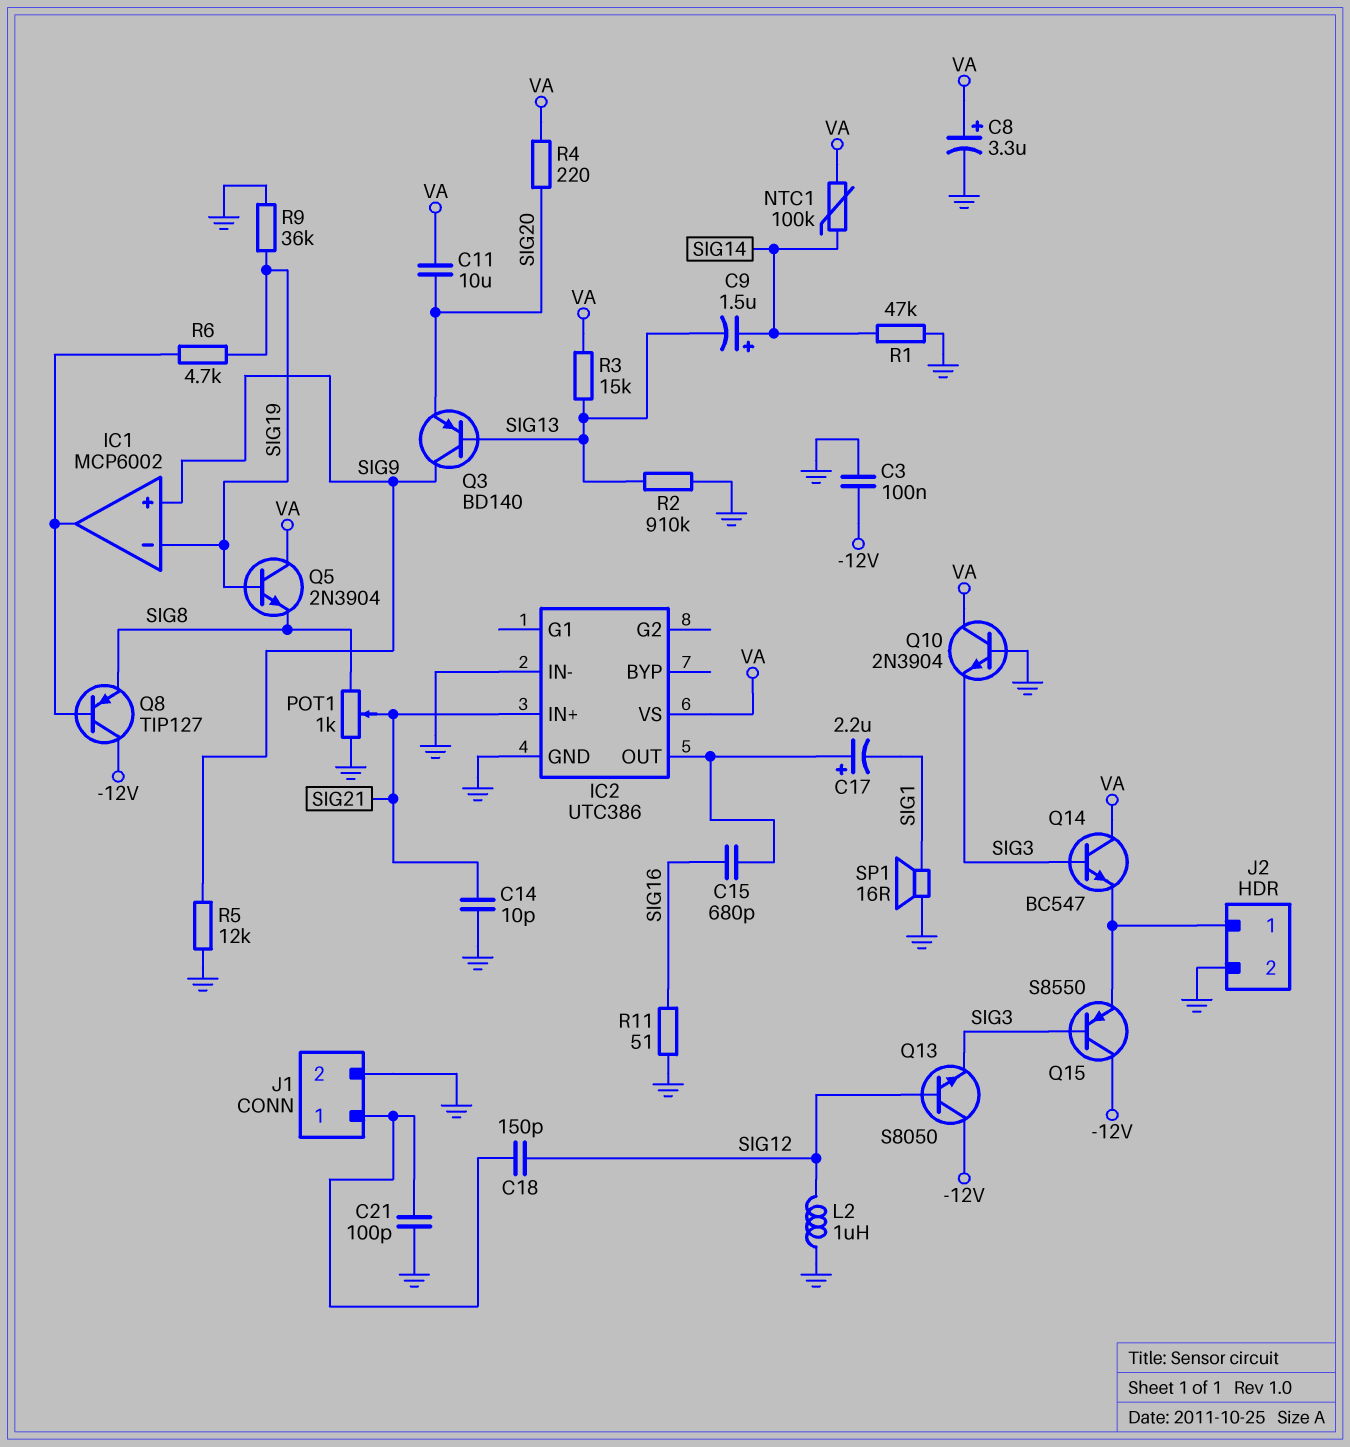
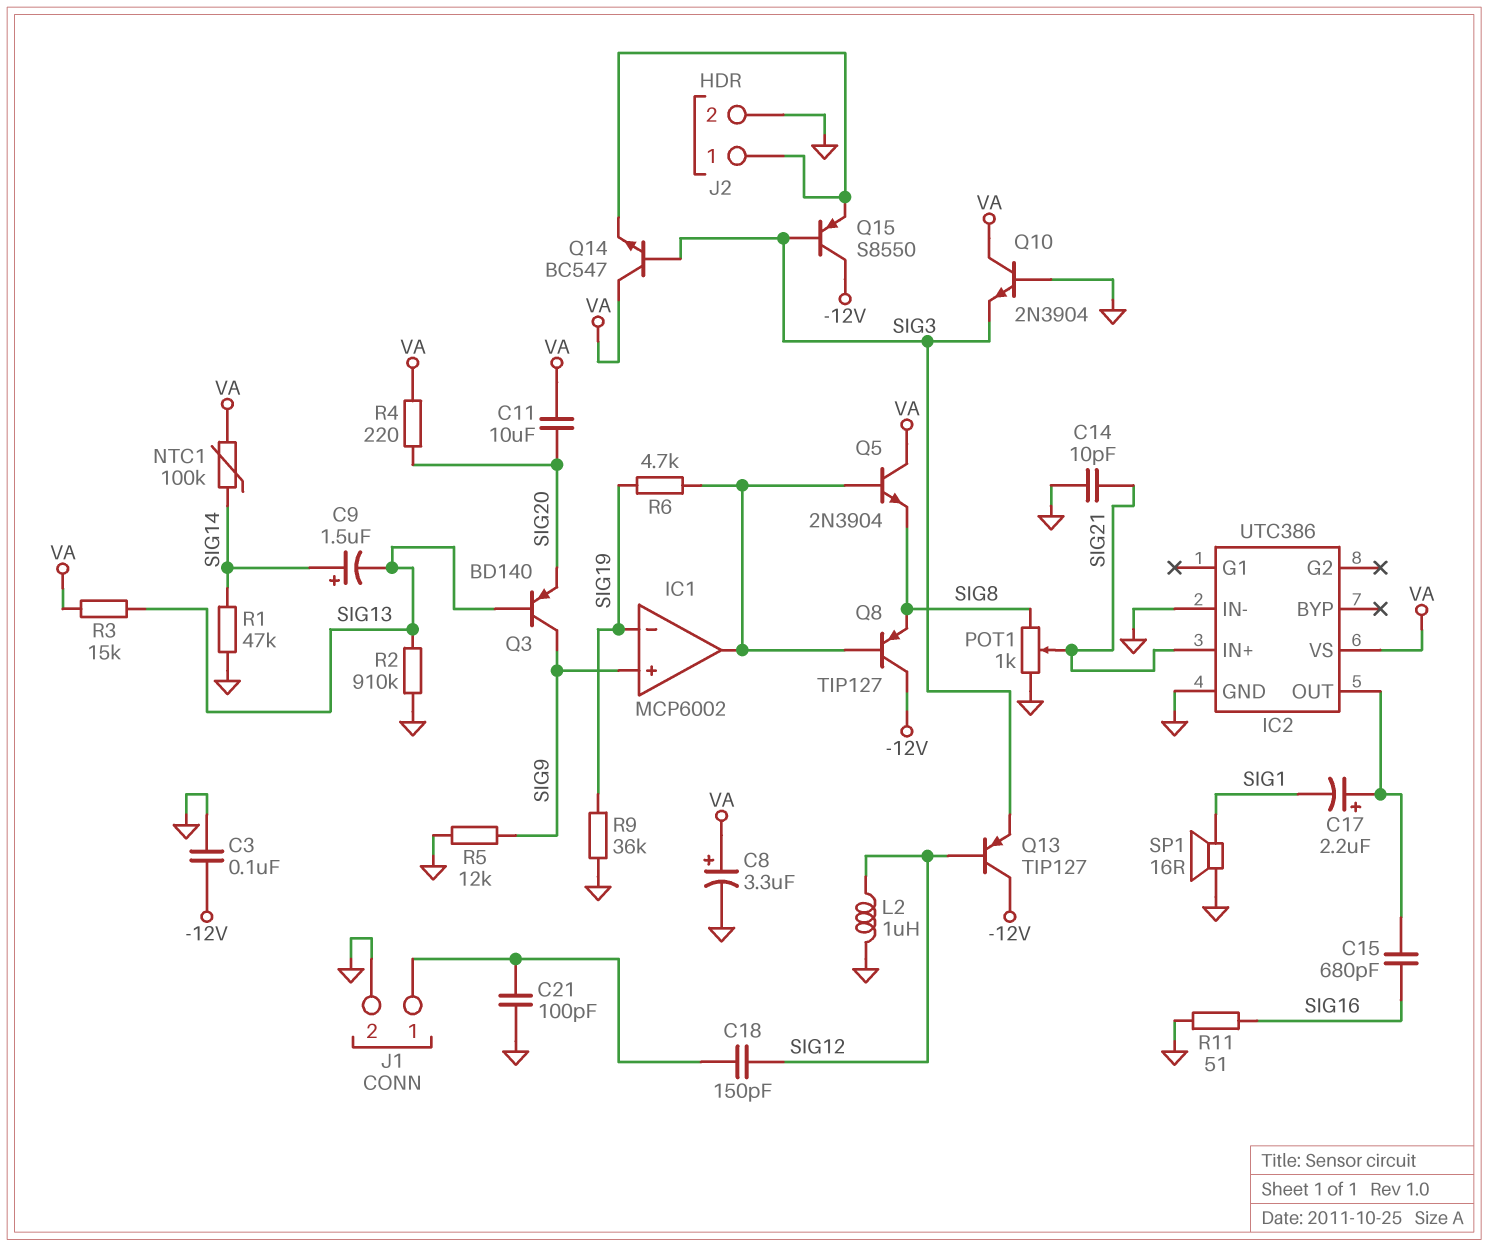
Q5: NPN 2N3904 (B SIG19, C VA, E SIG8) -> NPN 2N3904 (B IC1/out, C VA, E SIG8)
Q13: NPN S8050 (B SIG12, C -12V, E SIG3) -> PNP TIP127 (B SIG12, C -12V, E SIG3)

